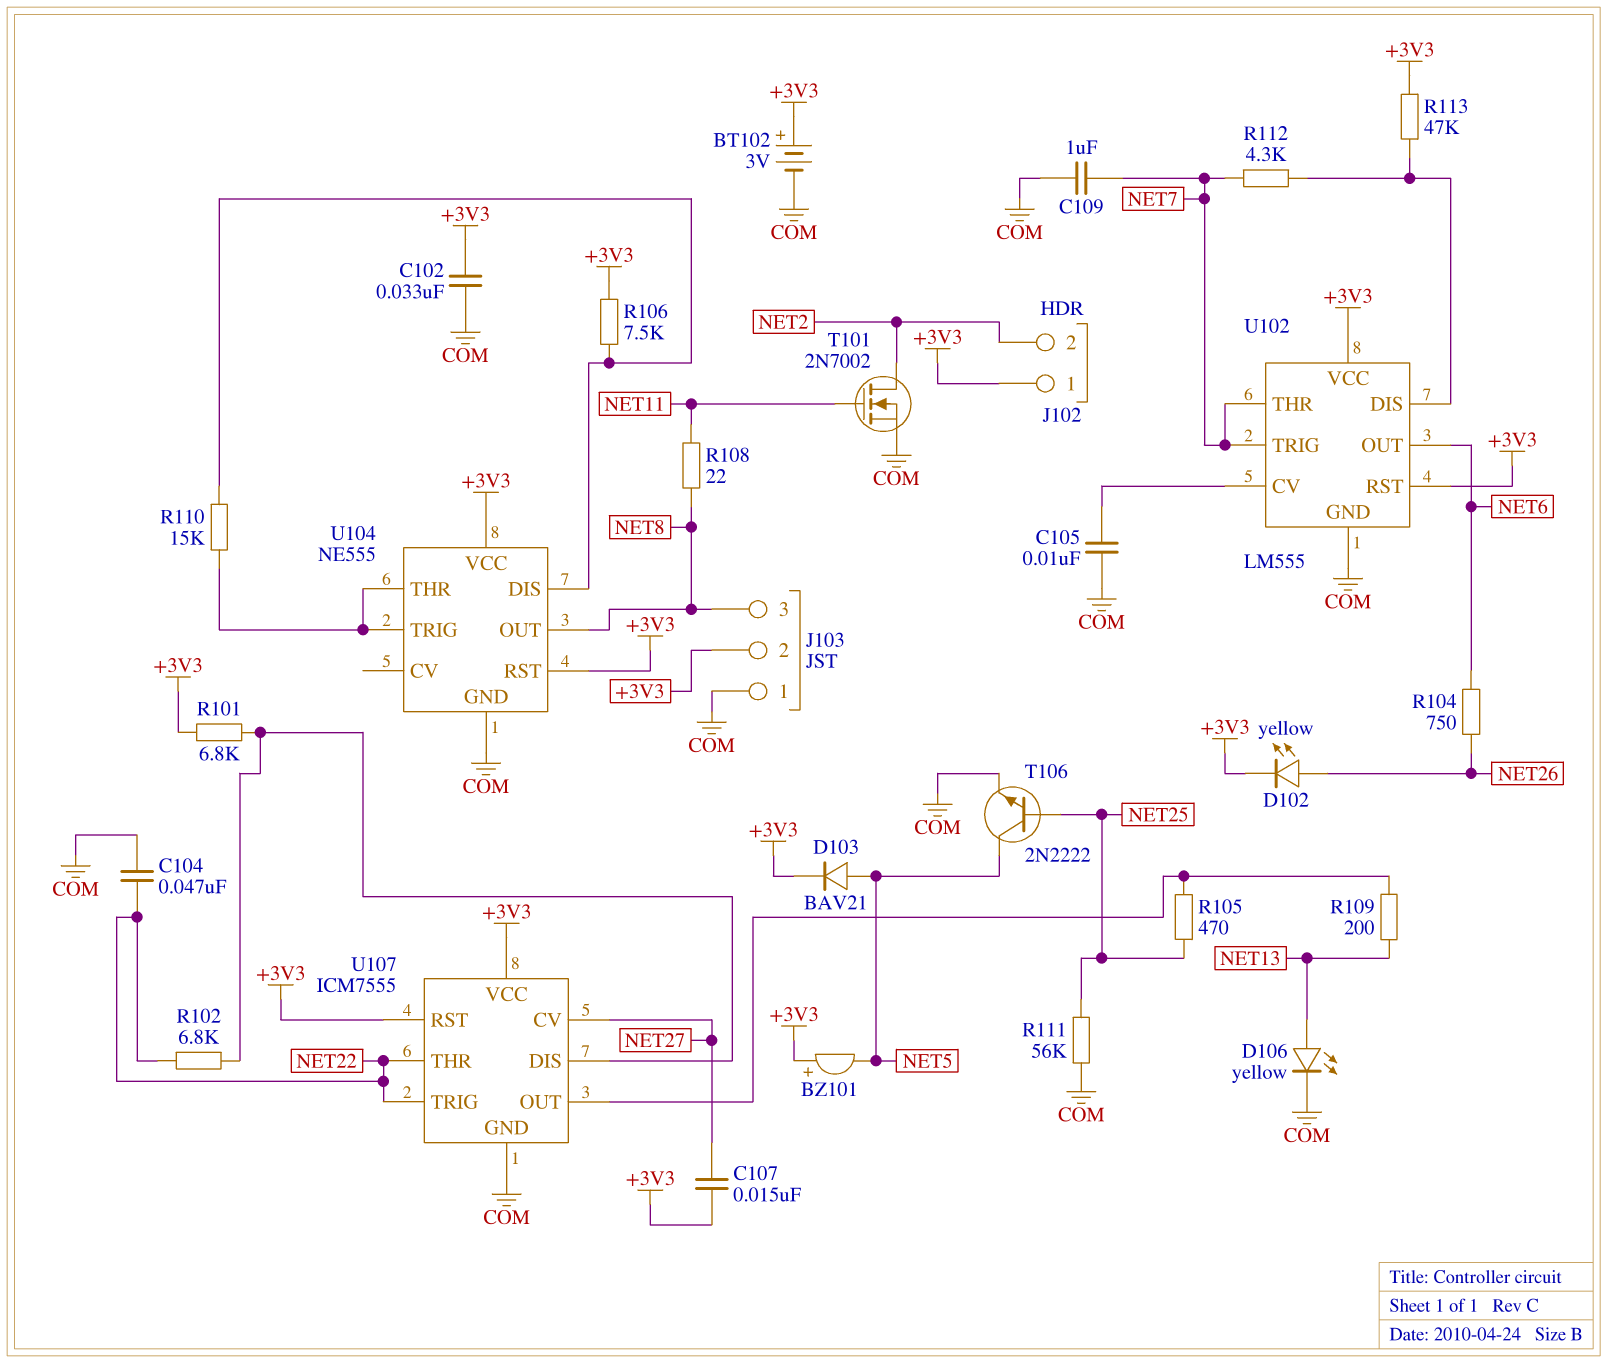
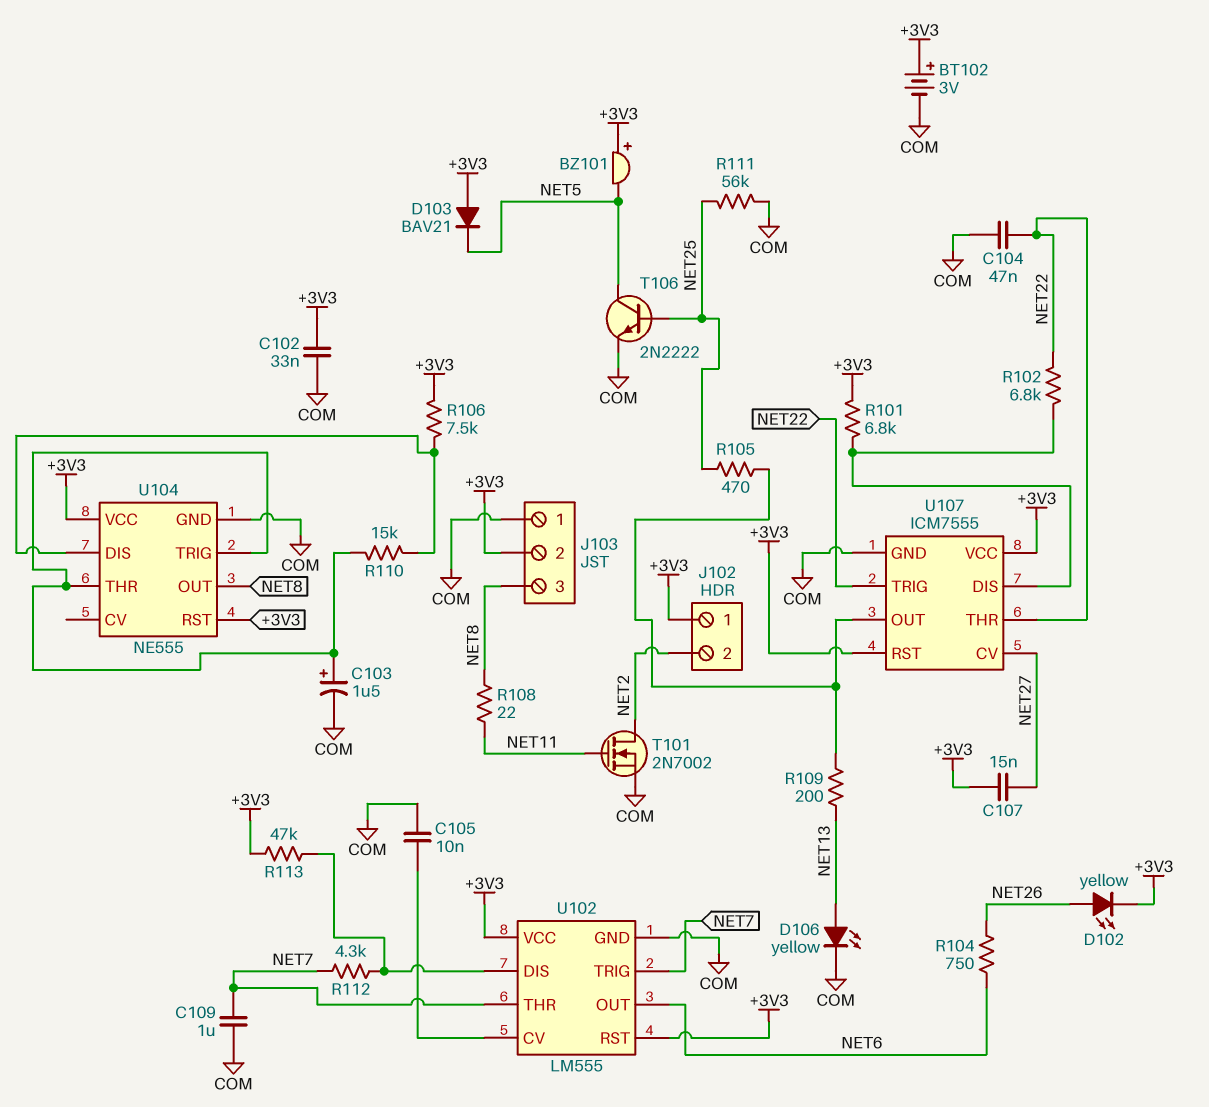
C103: none -> 1.5uF (plus U104/THR, minus COM)
D103: diode BAV21 (A NET5, K +3V3) -> diode BAV21 (A +3V3, K NET5)

